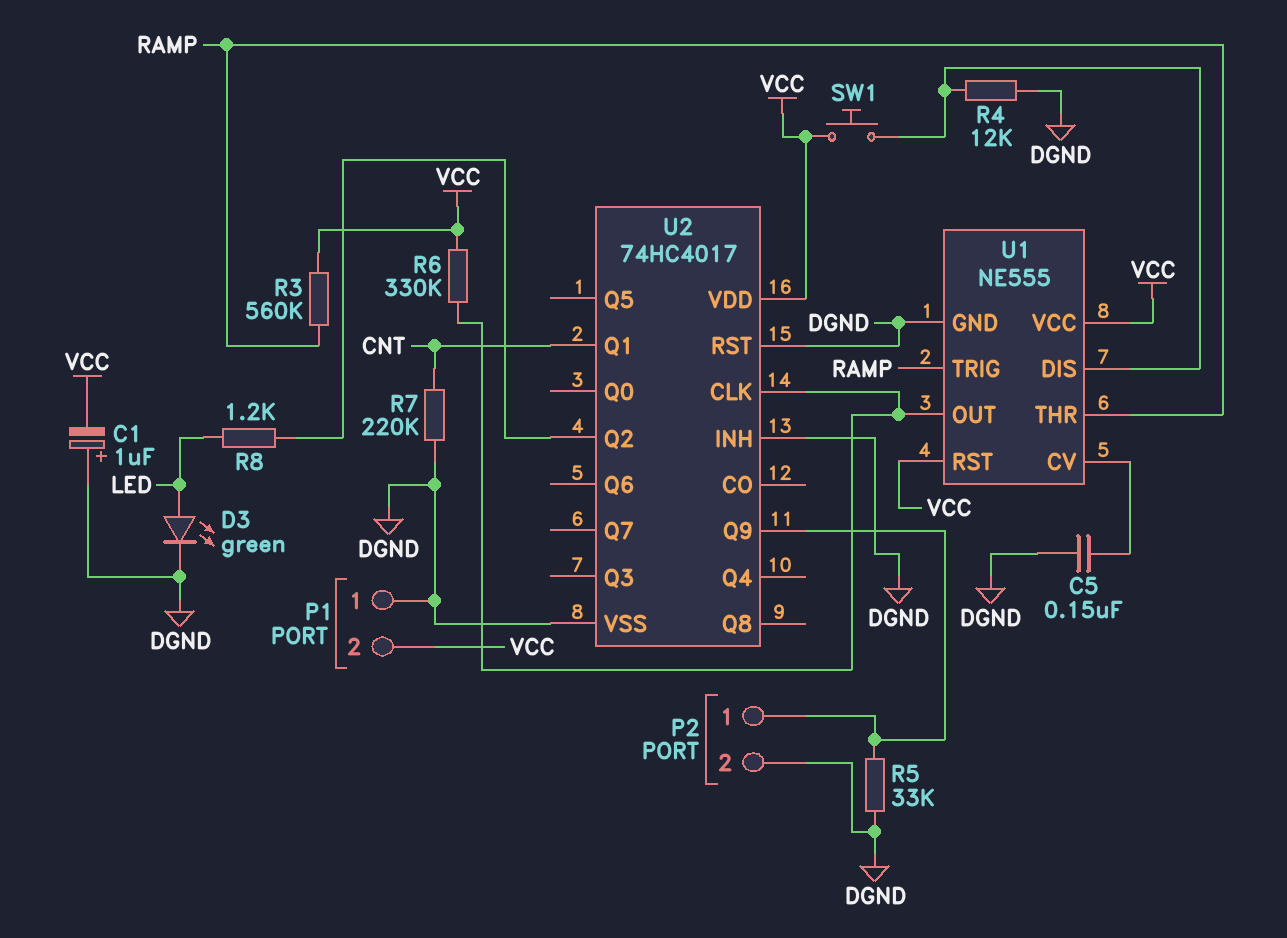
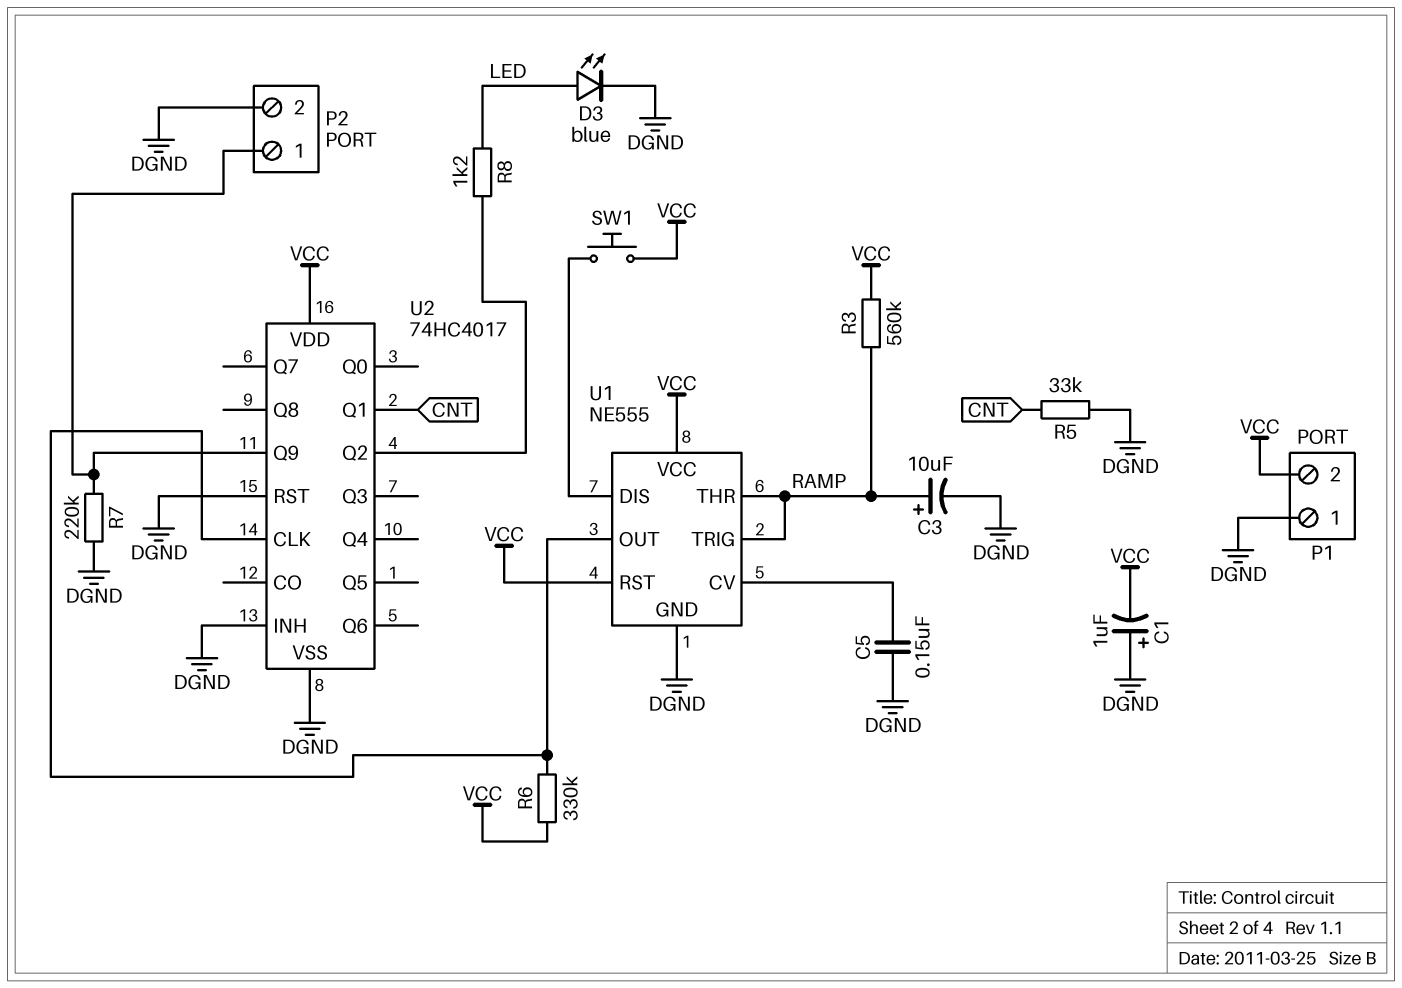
C3: none -> 10uF (plus RAMP, minus DGND)
D3: LED green (A LED, K DGND) -> LED blue (A LED, K DGND)
R4: 12k (DGND, U1/DIS) -> none
R5: 33k (DGND, P2/1) -> 33k (CNT, DGND)
R7: 220k (CNT, DGND) -> 220k (DGND, P2/1)

